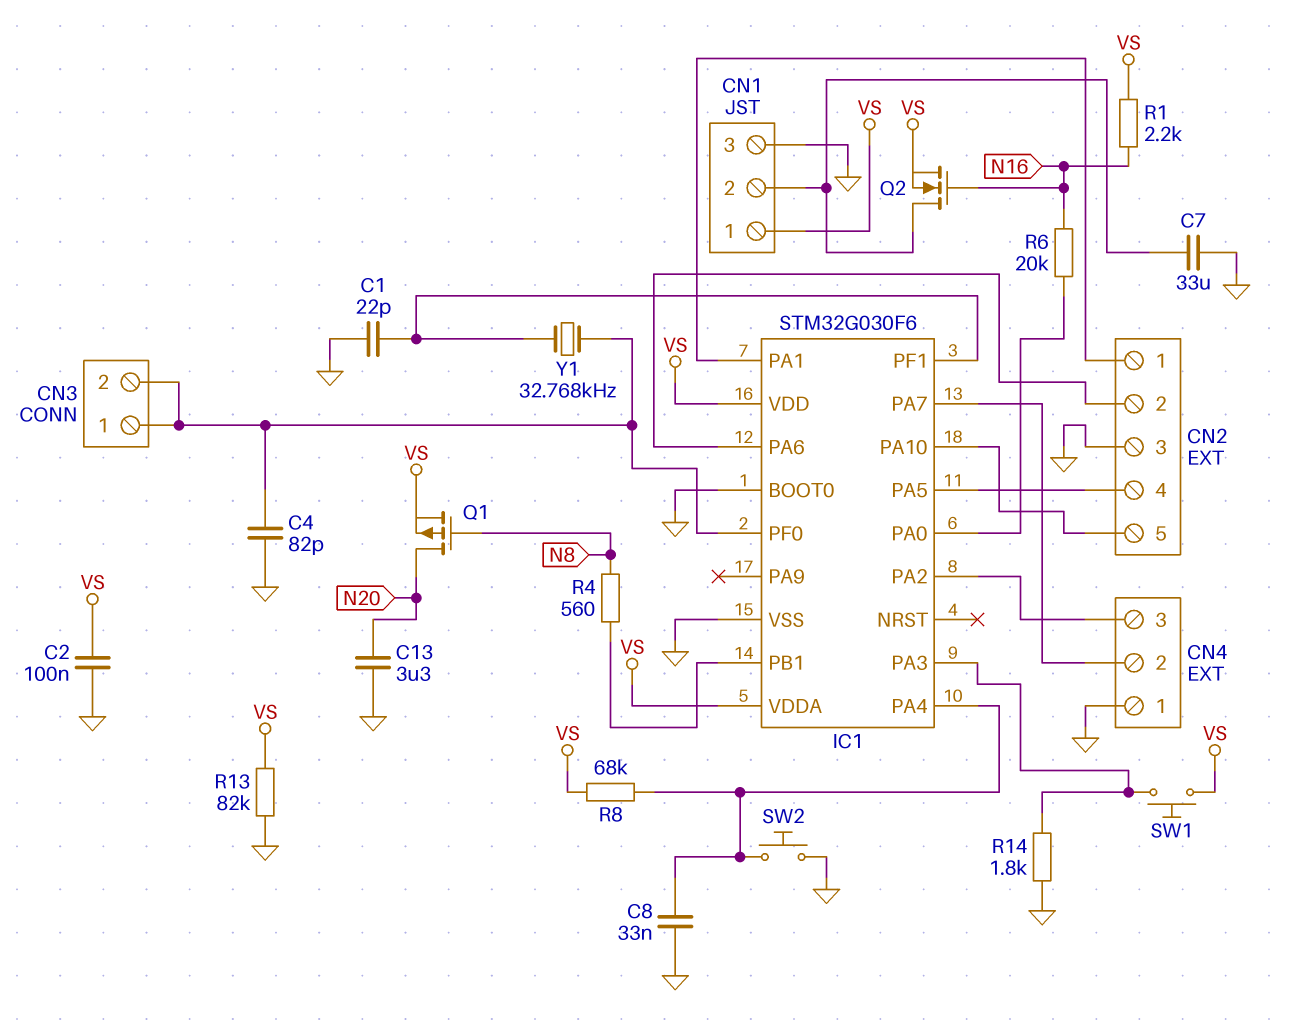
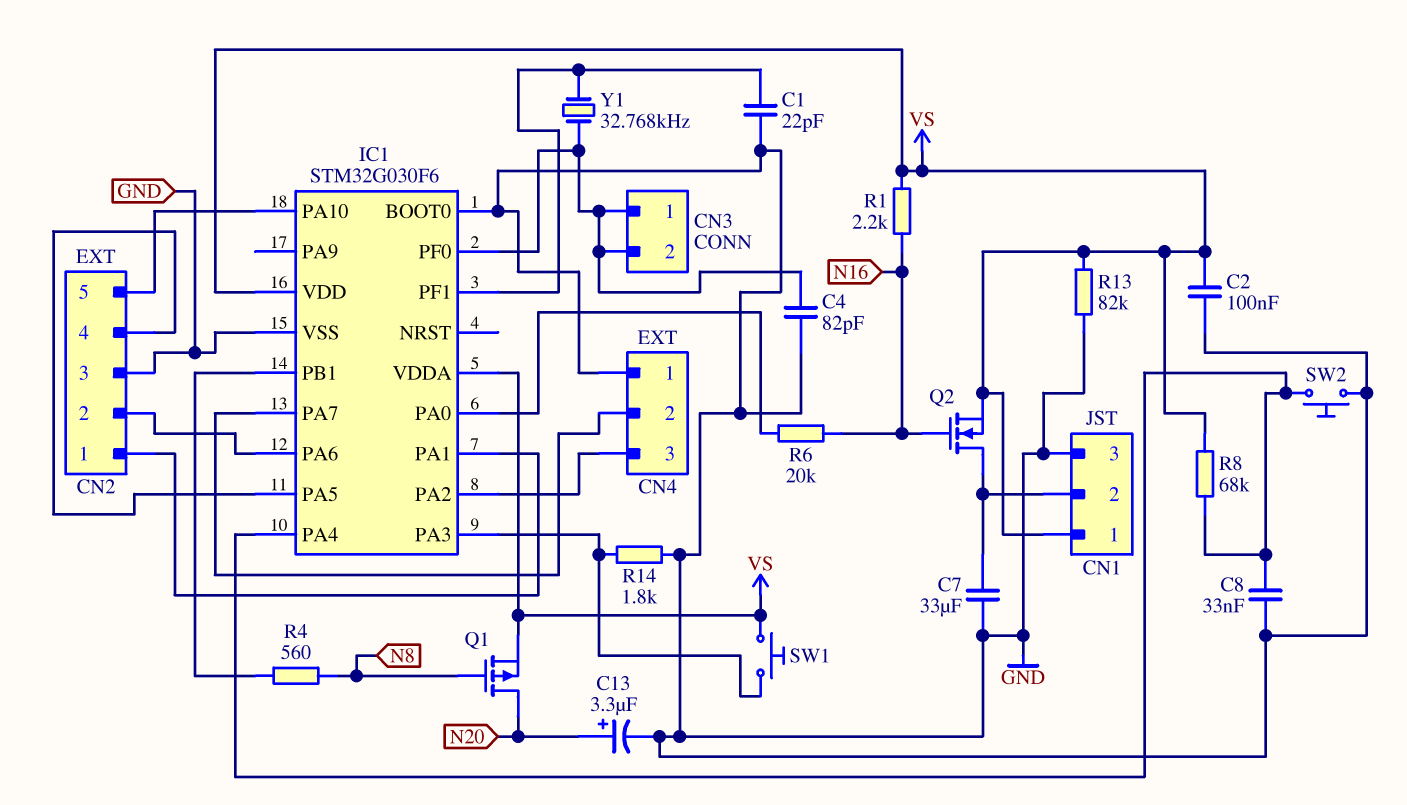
C13: 3.3uF (GND, N20) -> 3.3uF (plus N20, minus GND)

